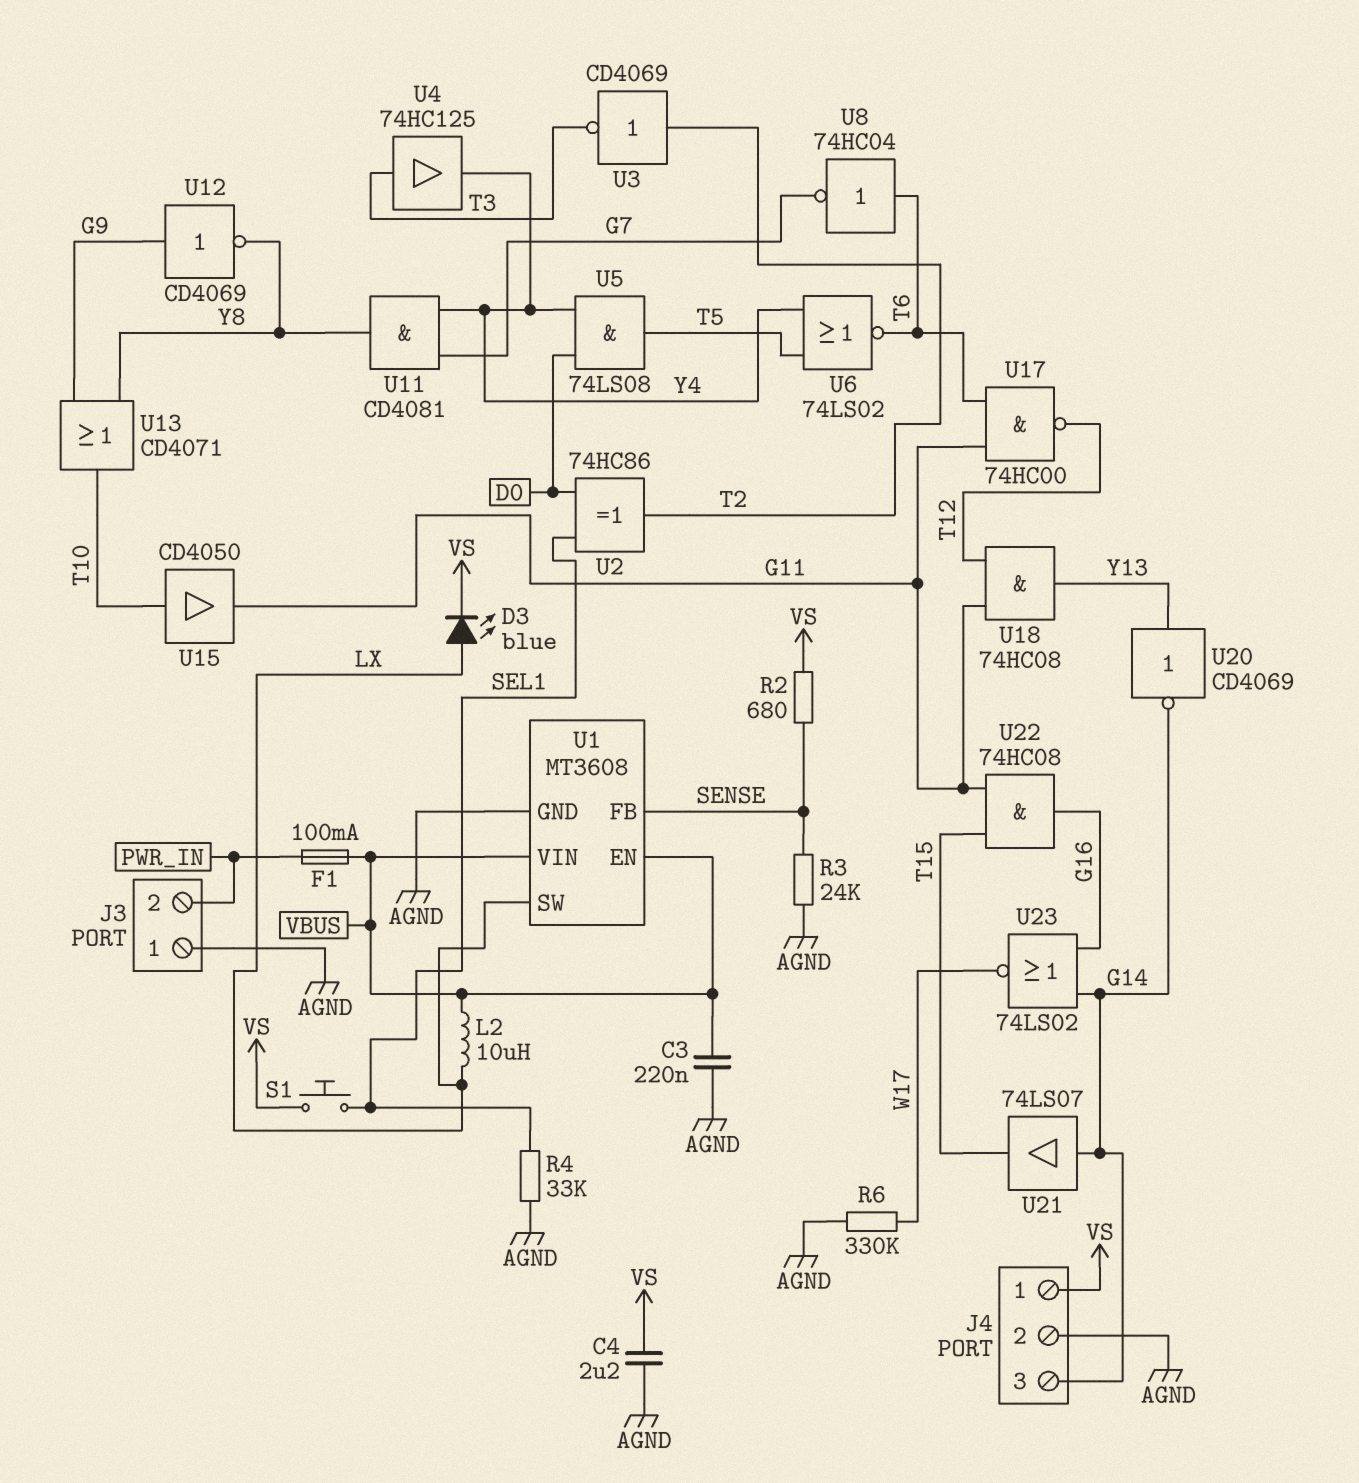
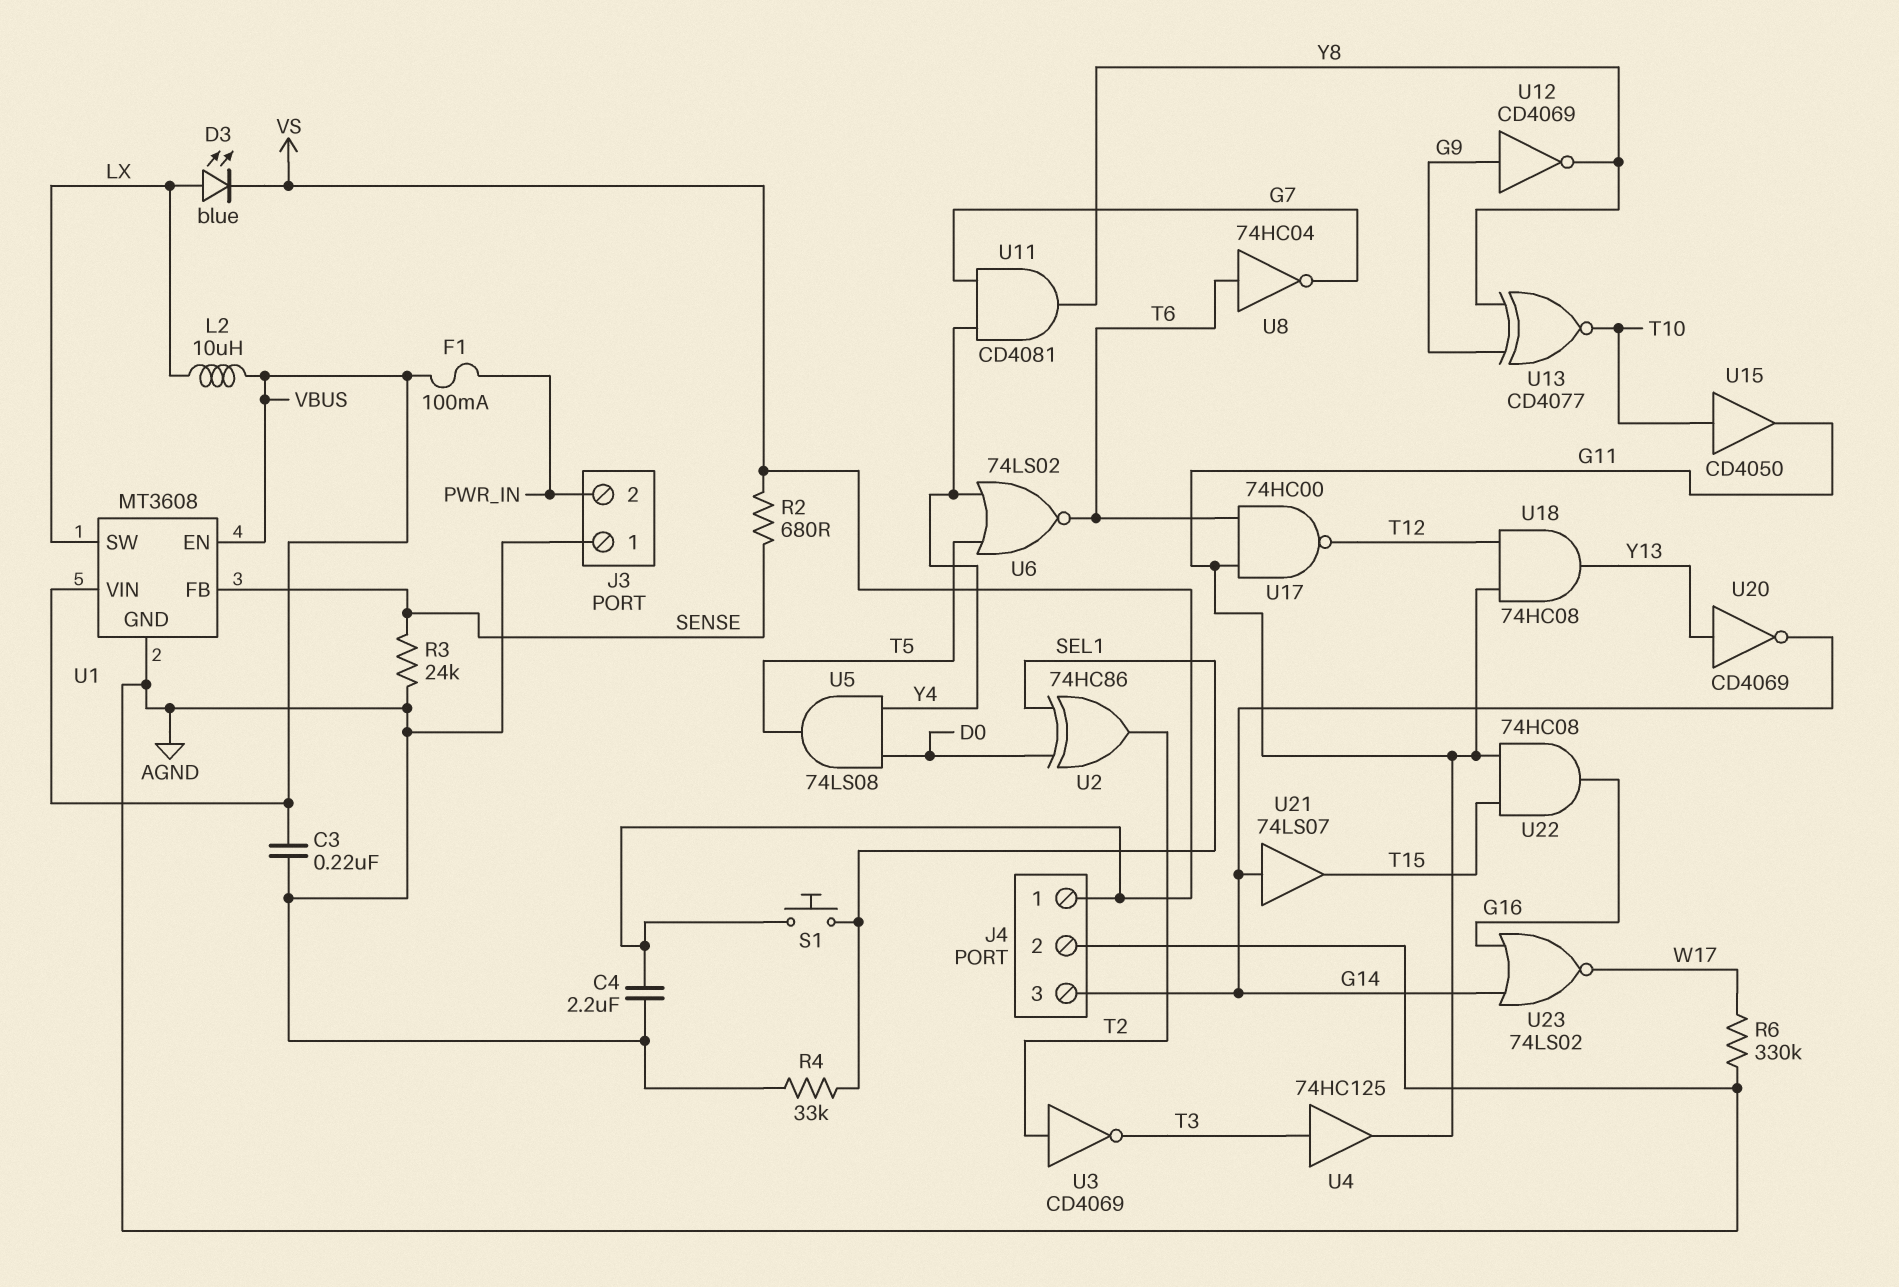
U4: buffer 74HC125 (in T3, out Y4) -> buffer 74HC125 (in T3, out G11)
U13: OR CD4071 (in G9, in Y8, out T10) -> XNOR CD4077 (in G9, in Y8, out T10)

